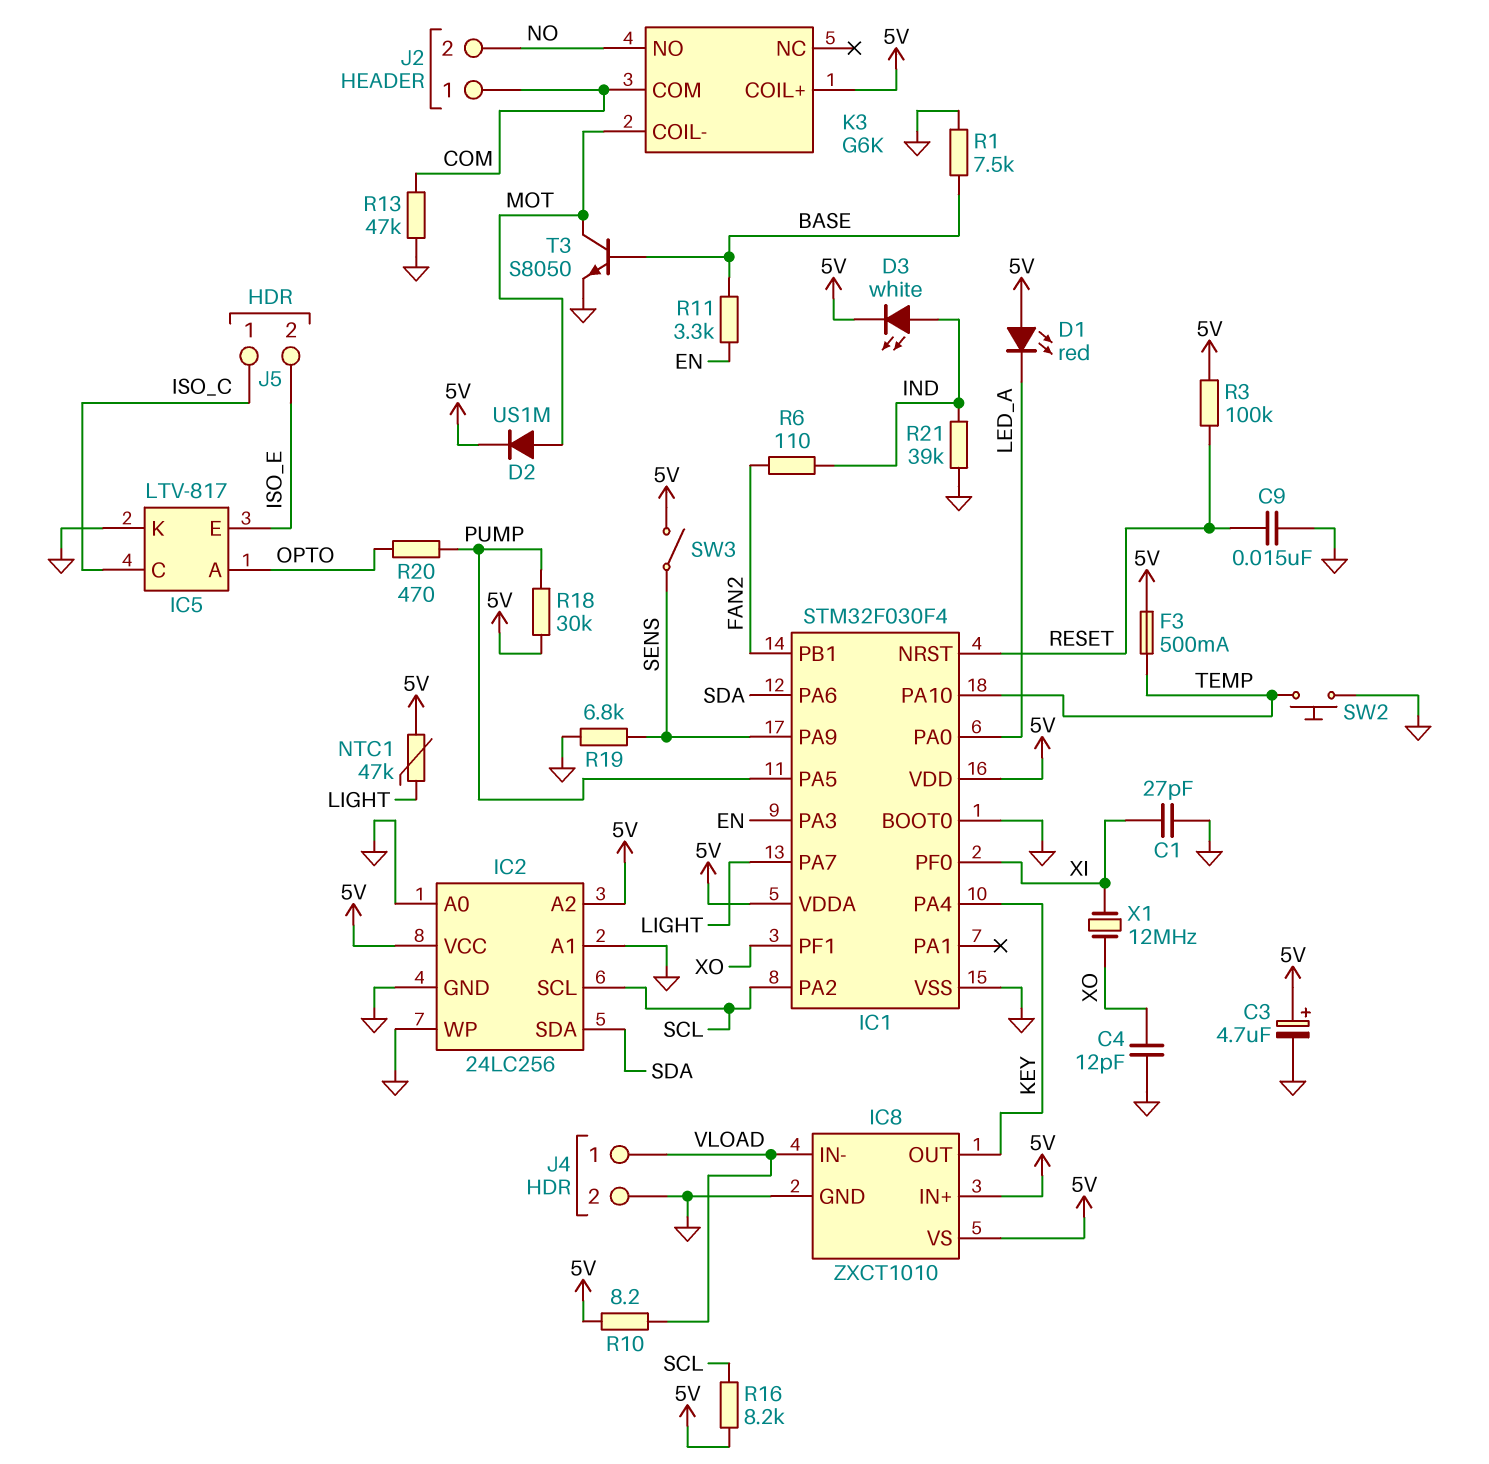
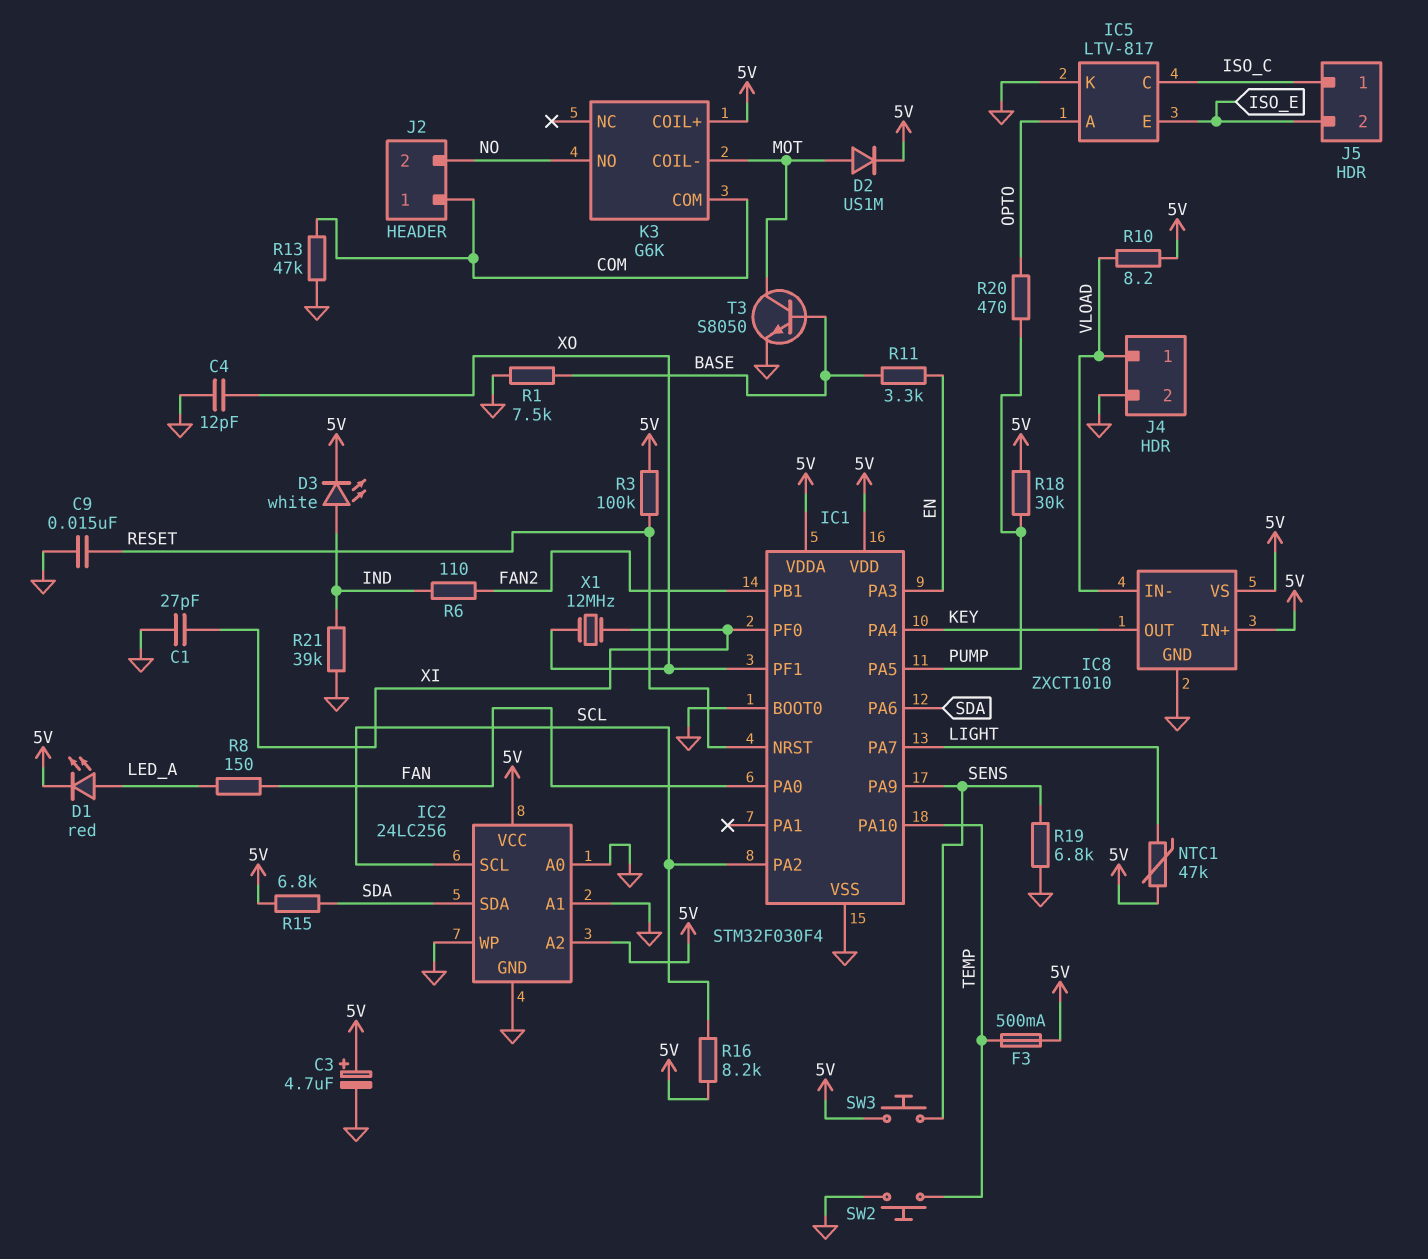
D1: LED red (A 5V, K LED_A) -> LED red (A LED_A, K 5V)
IC1 pin PA0: LED_A -> FAN
R8: none -> 150 (FAN, LED_A)
R15: none -> 6.8k (5V, SDA)
SW3: switch (5V, SENS) -> button (5V, SENS)

